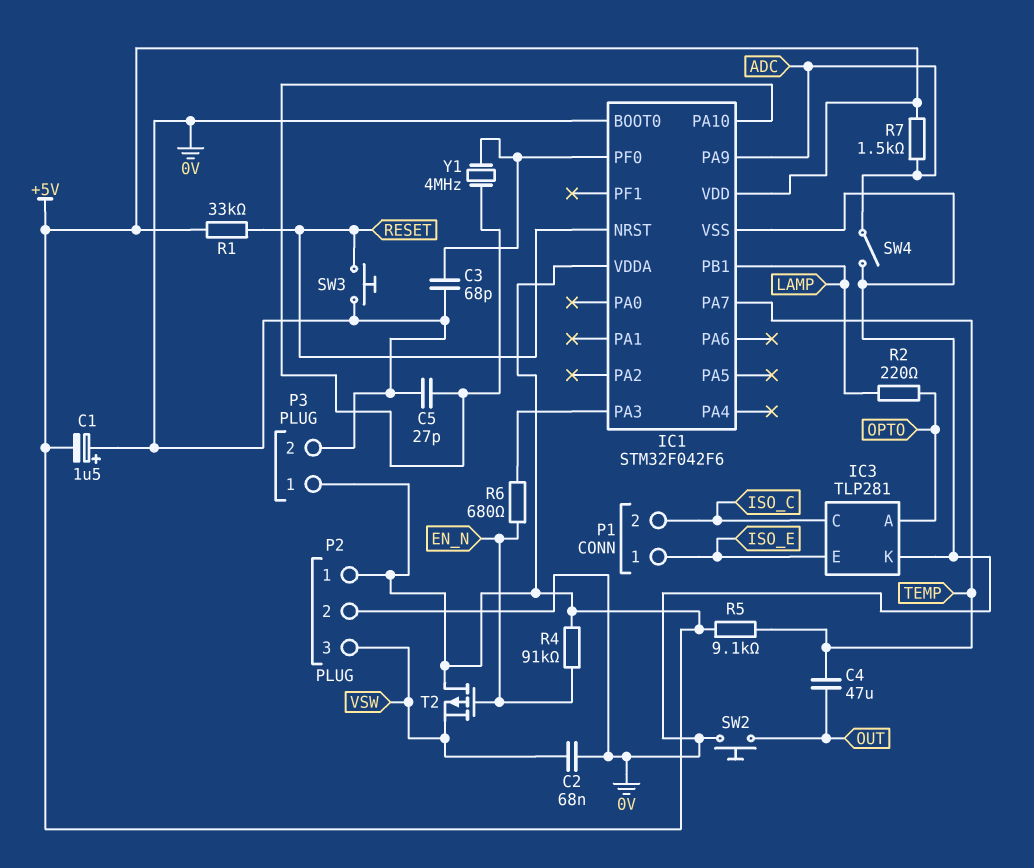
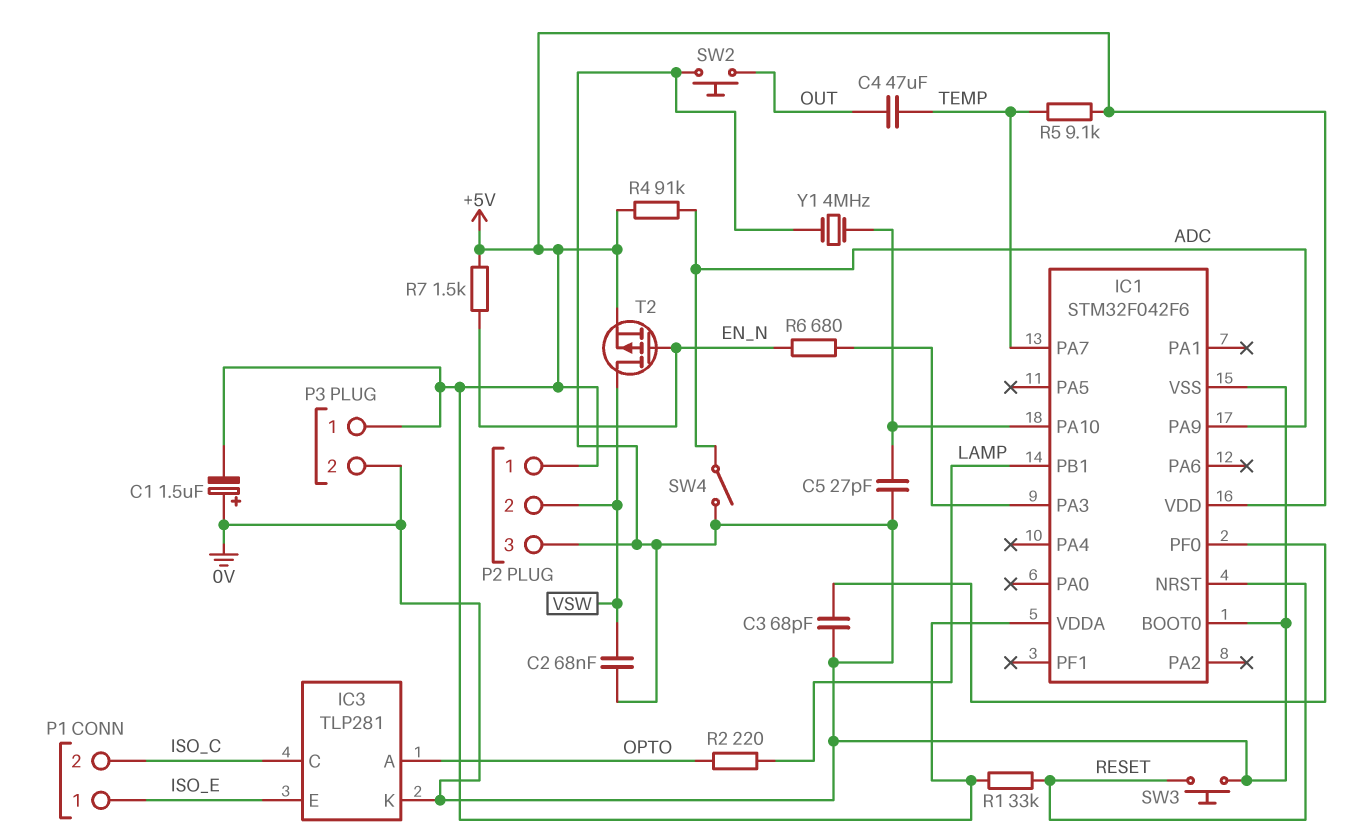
P2 pin 2: 0V -> VSW
P2 pin 3: VSW -> 0V
R4: 91k (+5V, EN_N) -> 91k (+5V, ADC)
R7: 1.5k (+5V, ADC) -> 1.5k (+5V, EN_N)
T2: PMOS (G EN_N, D +5V, S VSW) -> PMOS (G EN_N, D VSW, S +5V)
Y1: 4MHz (IC1/PA10, IC1/PF0) -> 4MHz (0V, IC1/PA10)

